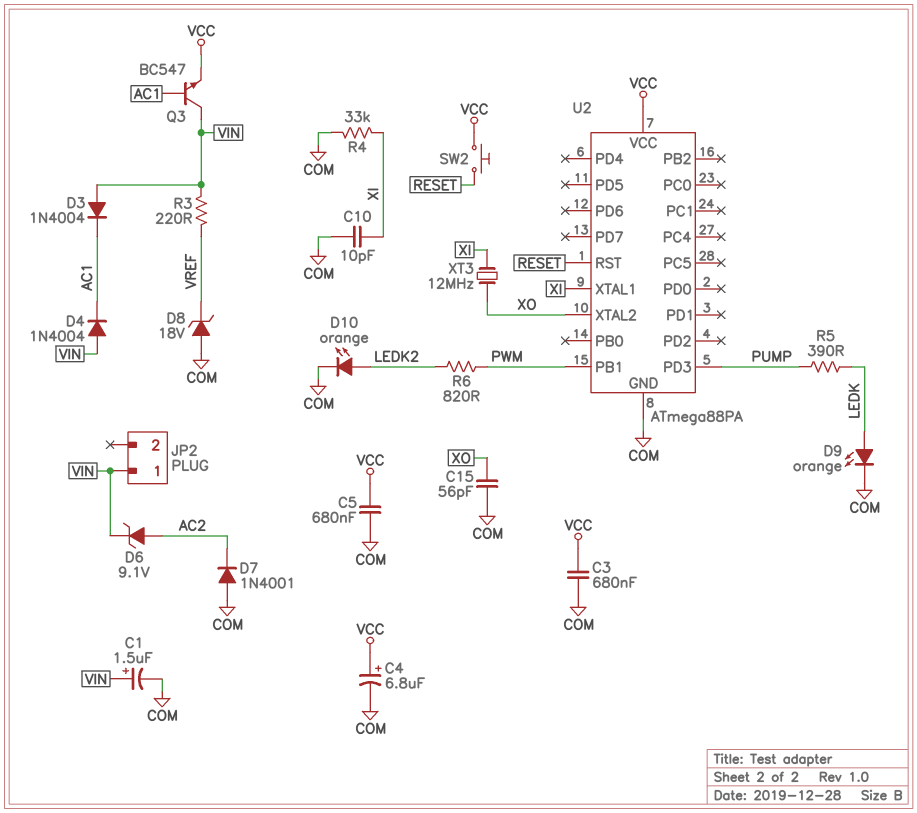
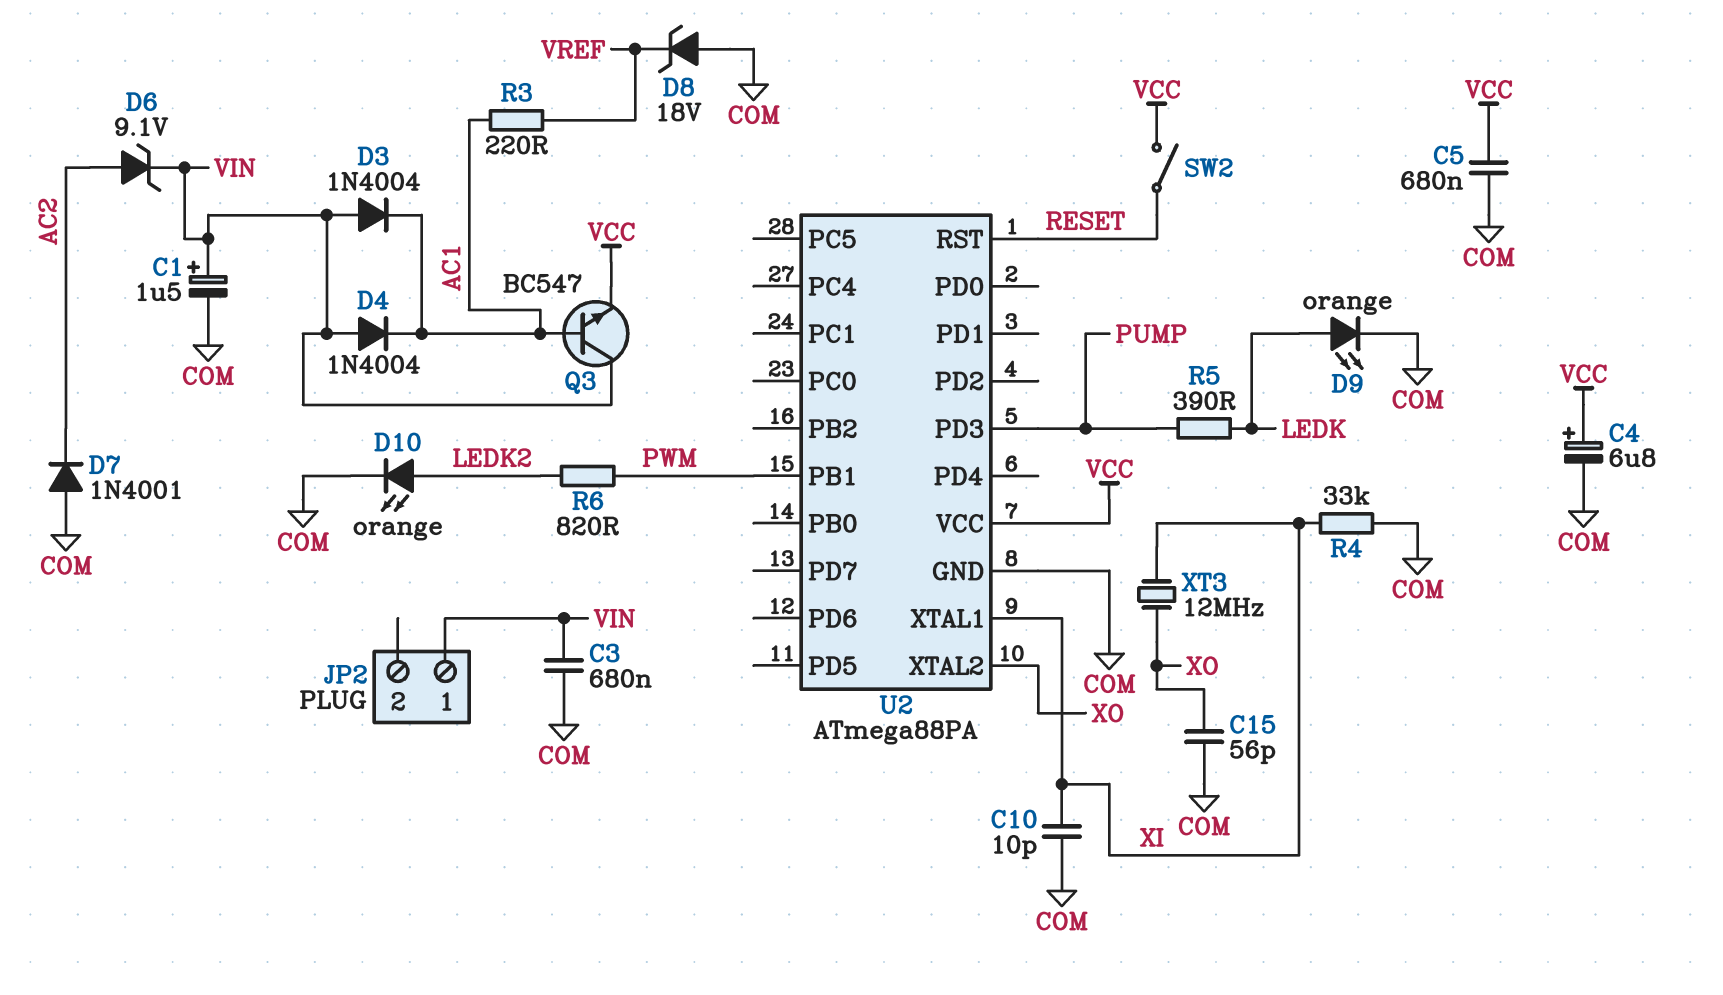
C3: 680nF (COM, VCC) -> 680nF (COM, VIN)
R3: 220 (VIN, VREF) -> 220 (AC1, VREF)
SW2: button (RESET, VCC) -> switch (RESET, VCC)

